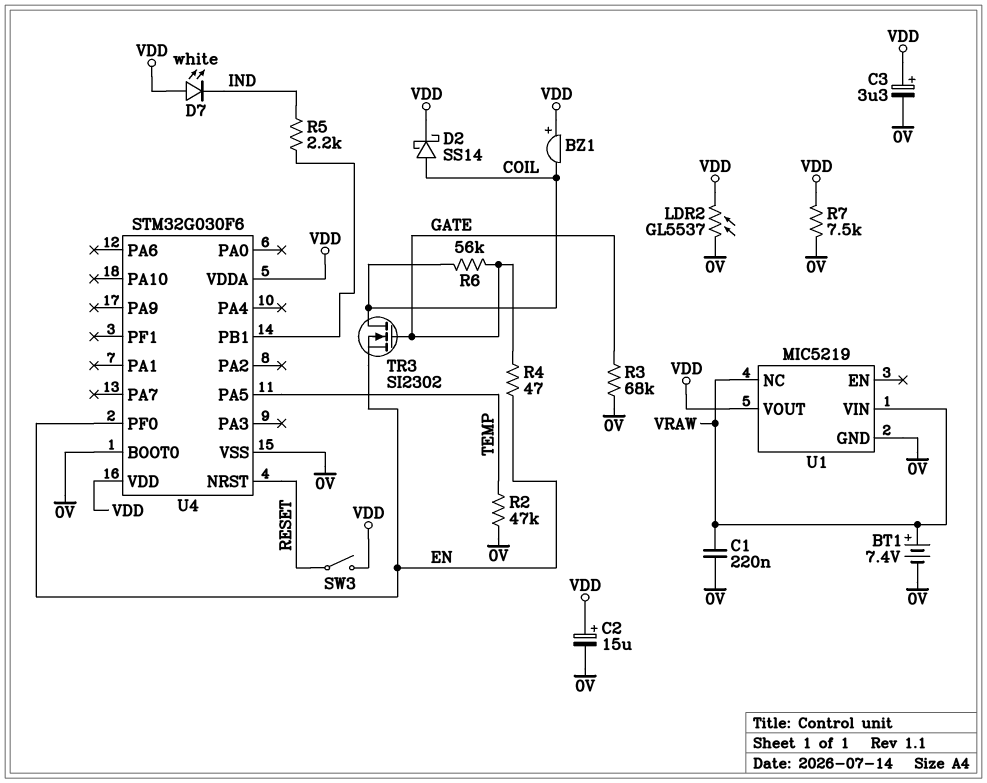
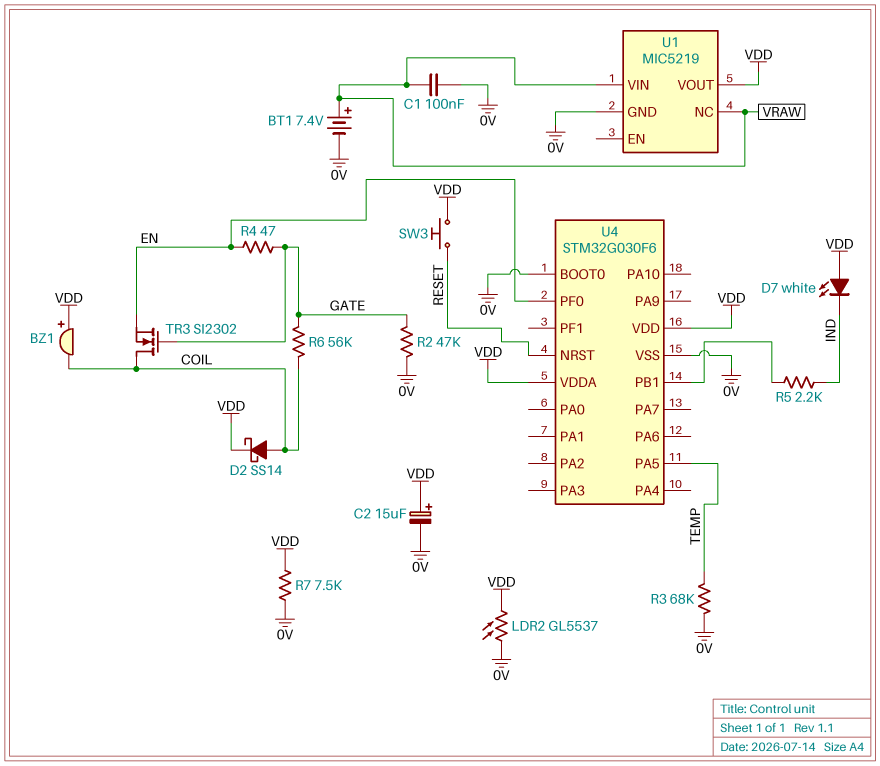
C1: 220nF (0V, VRAW) -> 100nF (0V, VRAW)
C3: 3.3uF (plus VDD, minus 0V) -> none
R2: 47k (0V, TEMP) -> 47k (0V, GATE)
R3: 68k (0V, GATE) -> 68k (0V, TEMP)
SW3: switch (RESET, VDD) -> button (RESET, VDD)

